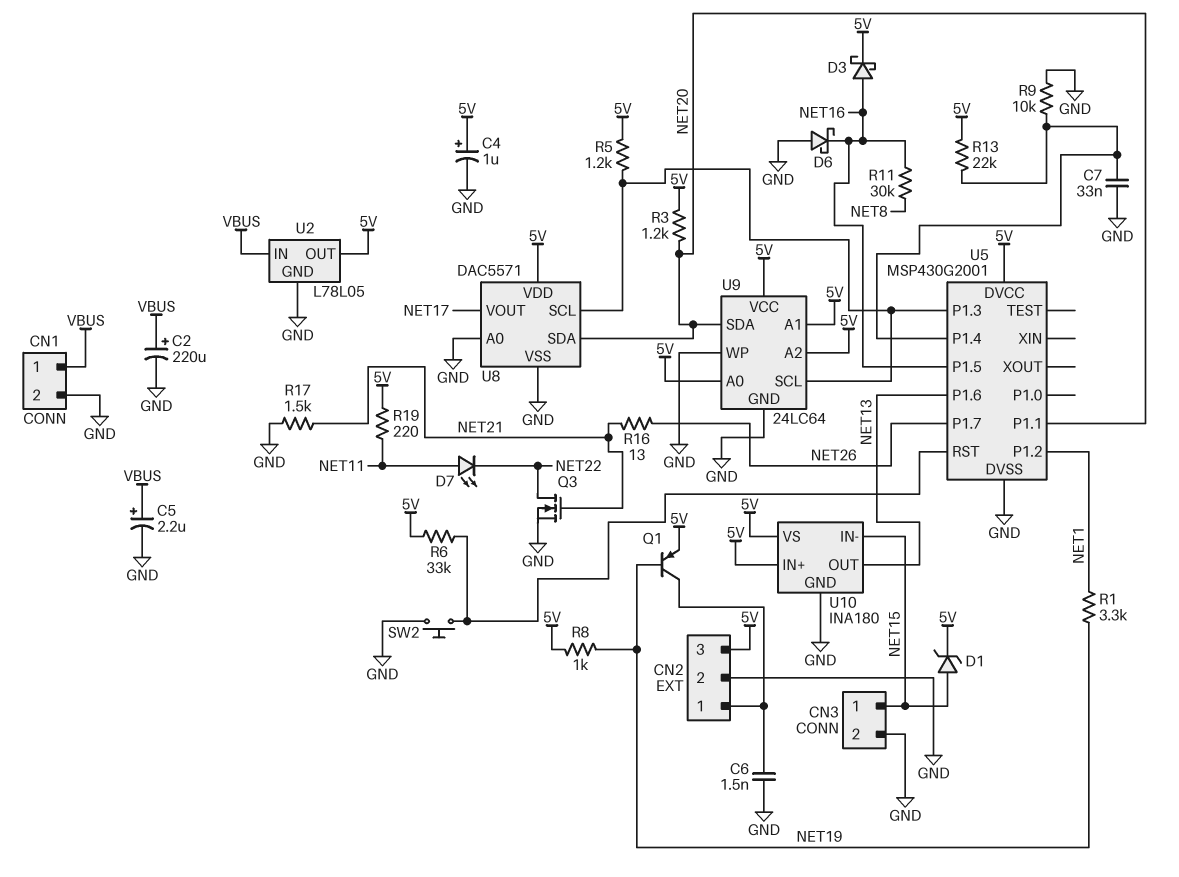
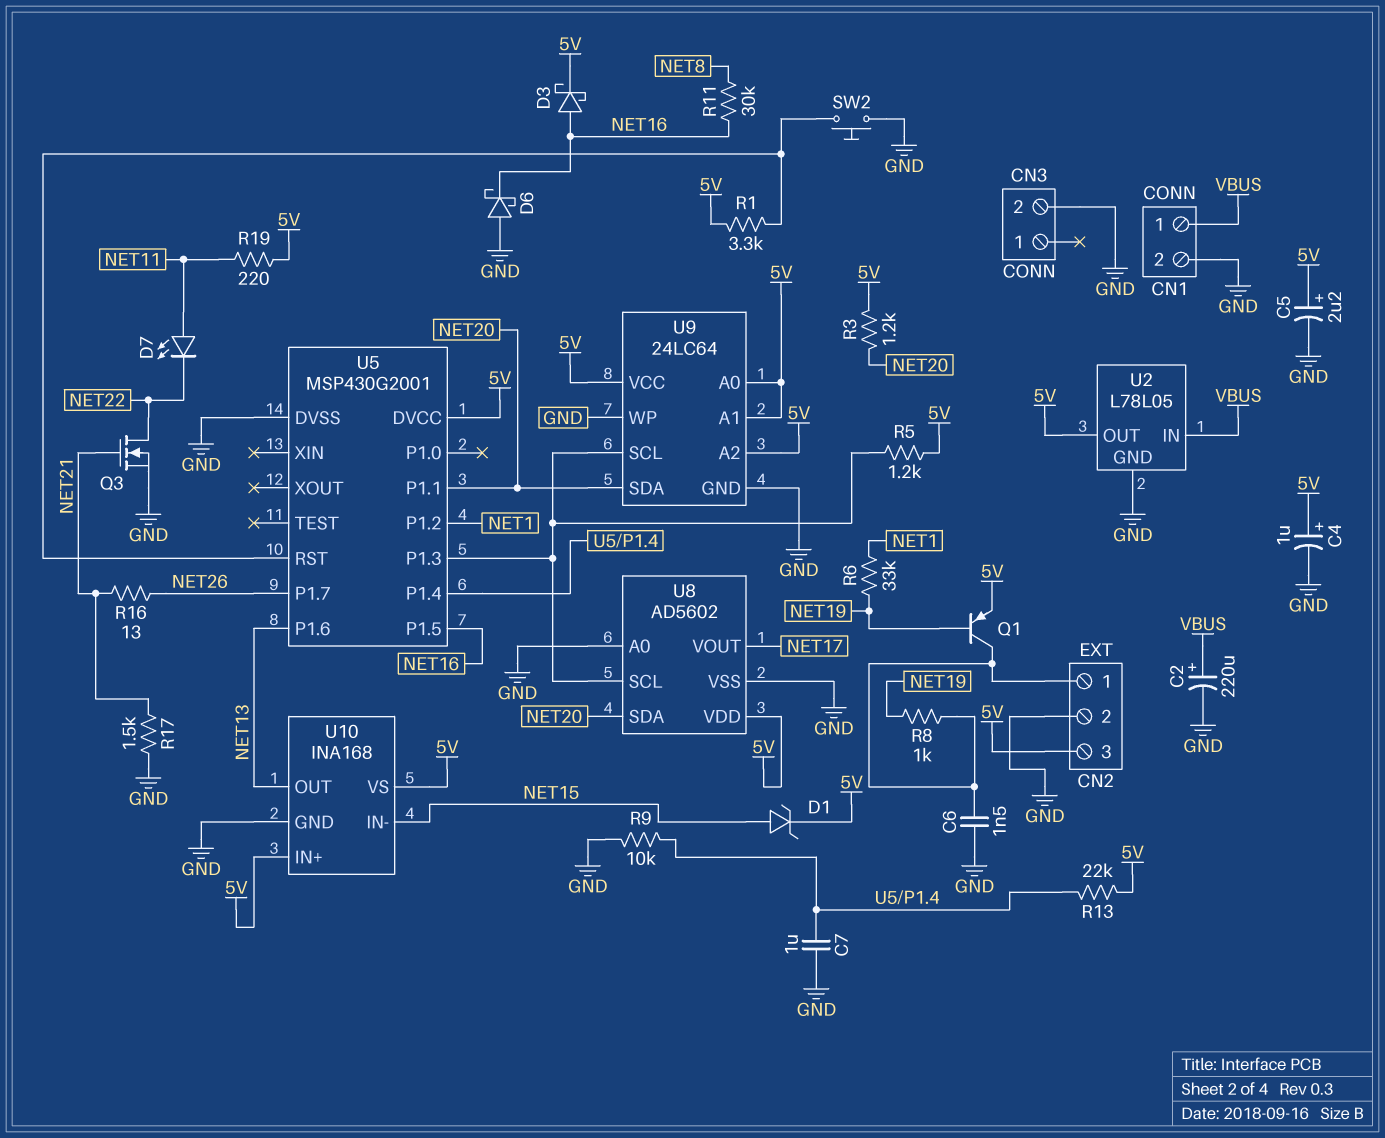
C5: 2.2uF (plus VBUS, minus GND) -> 2.2uF (plus 5V, minus GND)
C7: 33nF (GND, U5/P1.4) -> 1uF (GND, U5/P1.4)
CN3 pin 1: NET15 -> none
R1: 3.3k (NET1, NET19) -> 3.3k (5V, U5/RST)
R6: 33k (5V, U5/RST) -> 33k (NET1, NET19)
R8: 1k (5V, NET19) -> 1k (CN2/1, NET19)
U8: DAC5571 -> AD5602
U10: INA180 -> INA168

